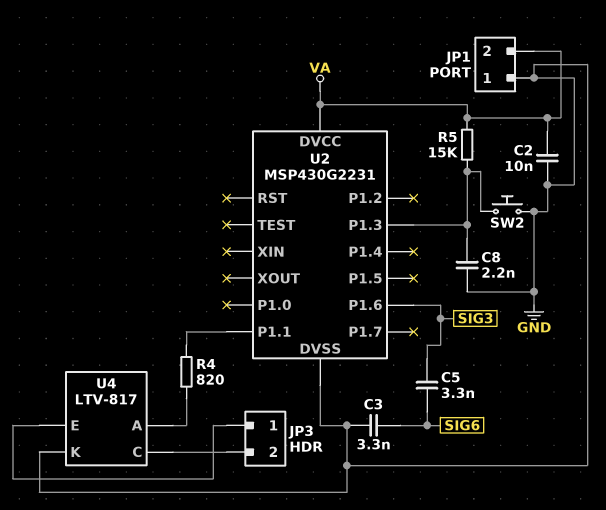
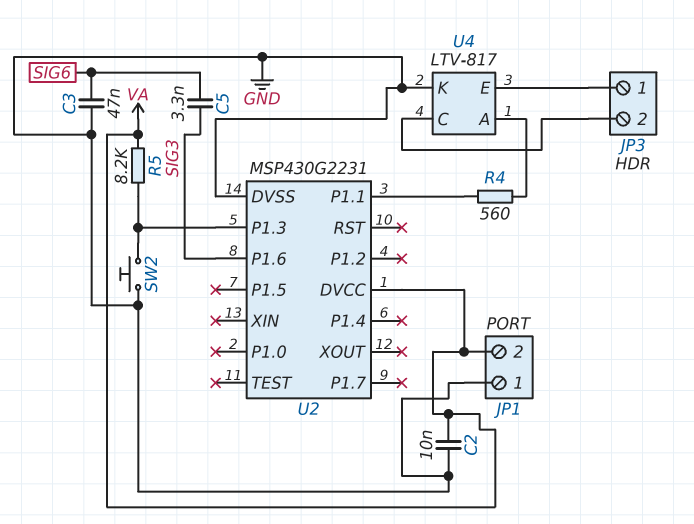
C3: 3.3nF (GND, SIG6) -> 47nF (GND, SIG6)
C8: 2.2nF (GND, U2/P1.3) -> none
R4: 820 (U2/P1.1, U4/A) -> 560 (U2/P1.1, U4/A)
R5: 15k (U2/P1.3, VA) -> 8.2k (U2/P1.3, VA)

